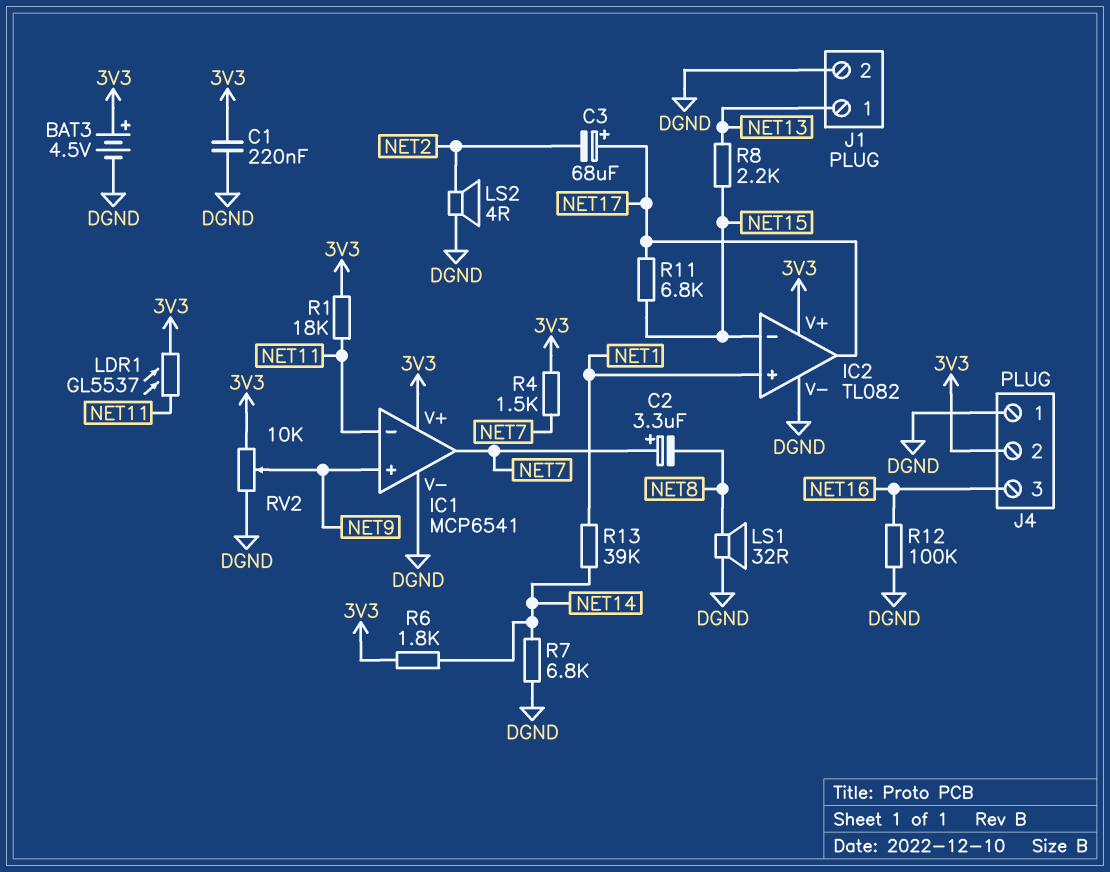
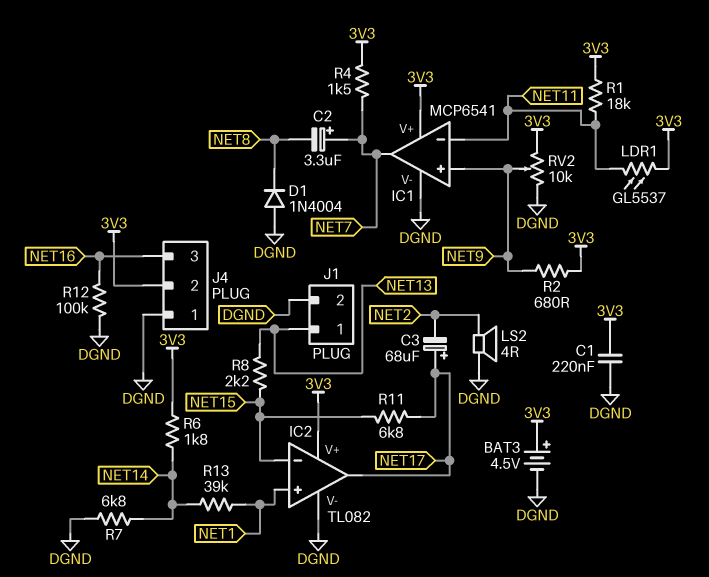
D1: none -> diode 1N4004 (A DGND, K NET8)
LS1: speaker 32R (DGND, NET8) -> none
R2: none -> 680 (3V3, NET9)

